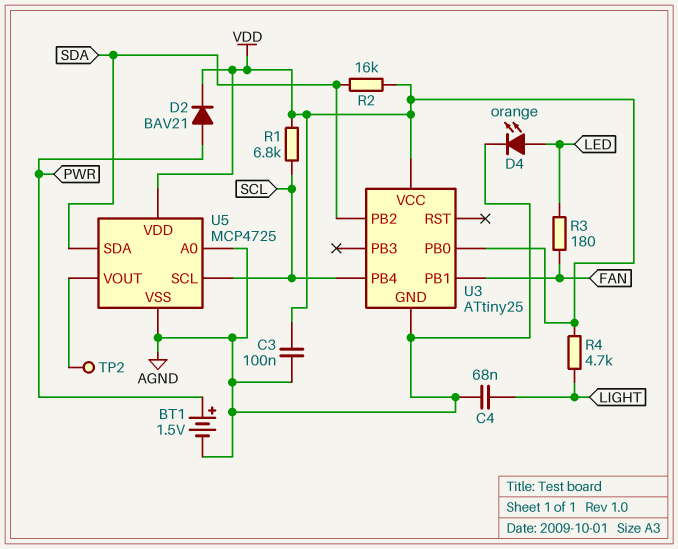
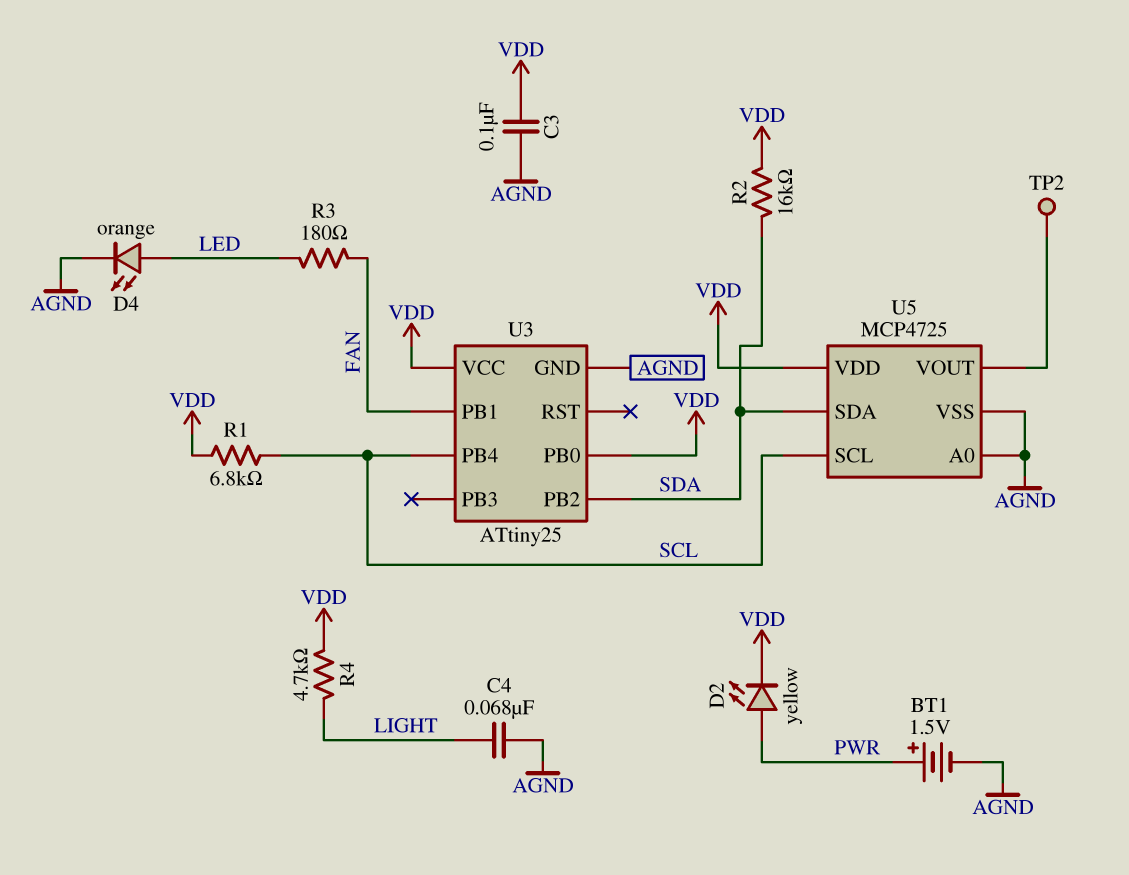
D2: diode BAV21 (A PWR, K VDD) -> LED yellow (A PWR, K VDD)

